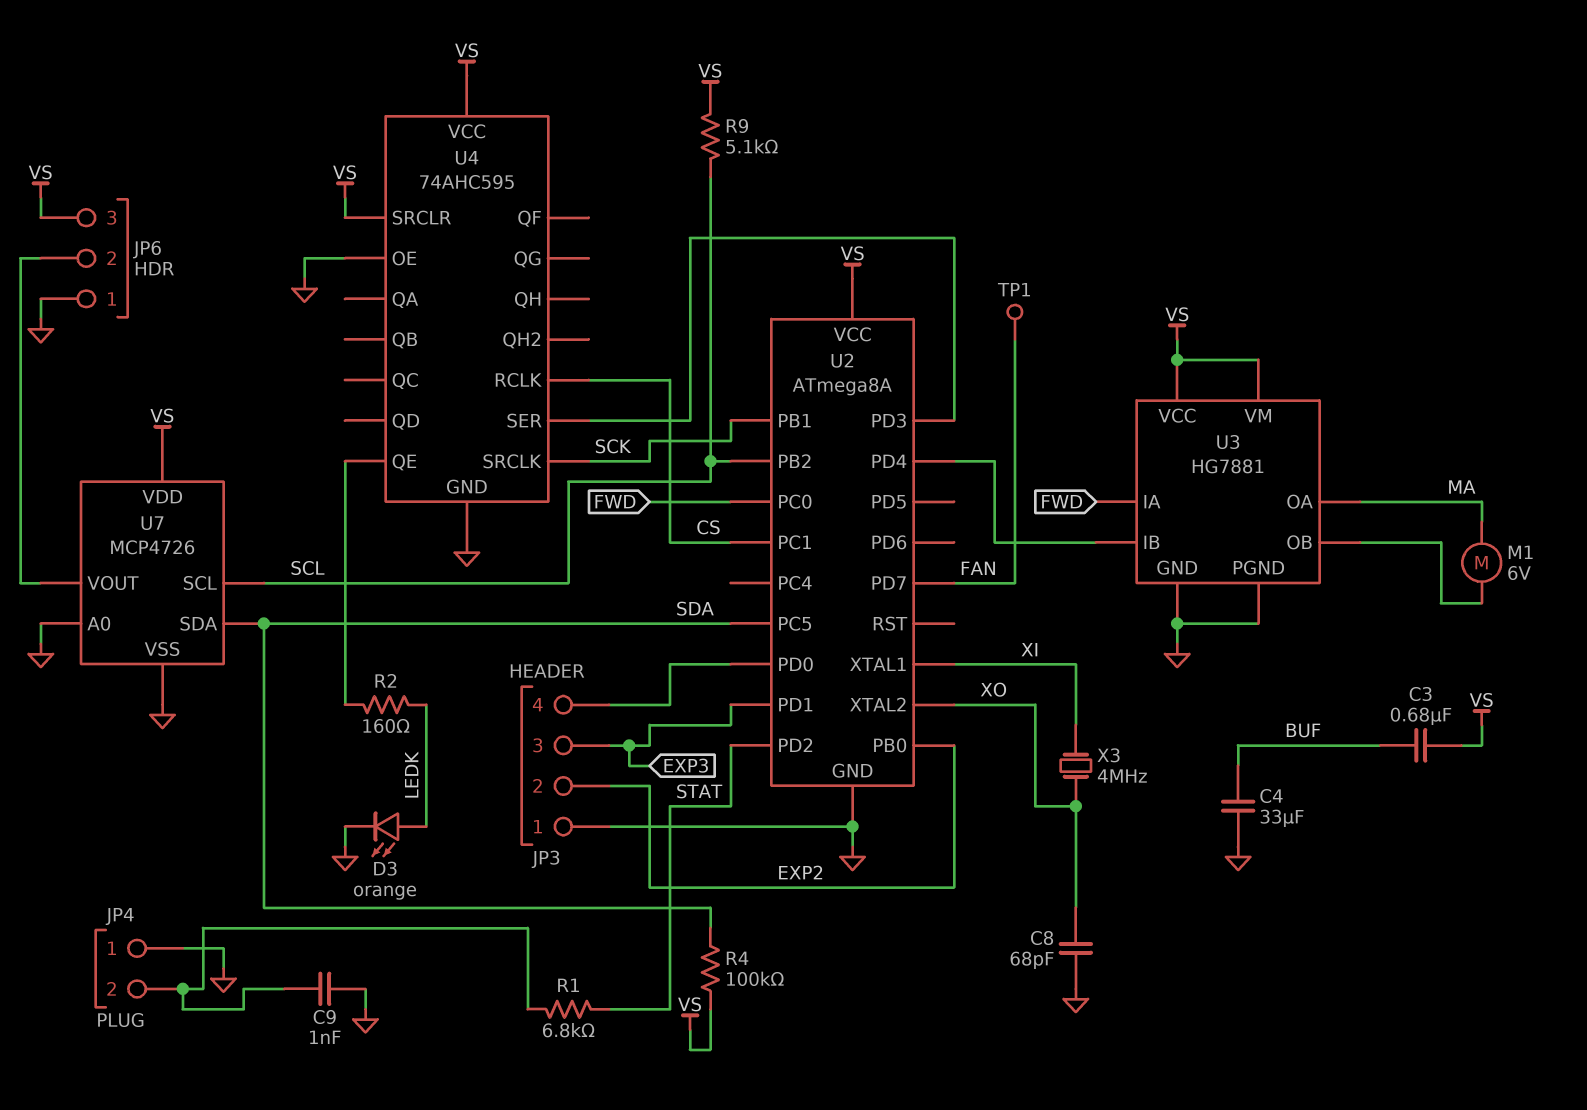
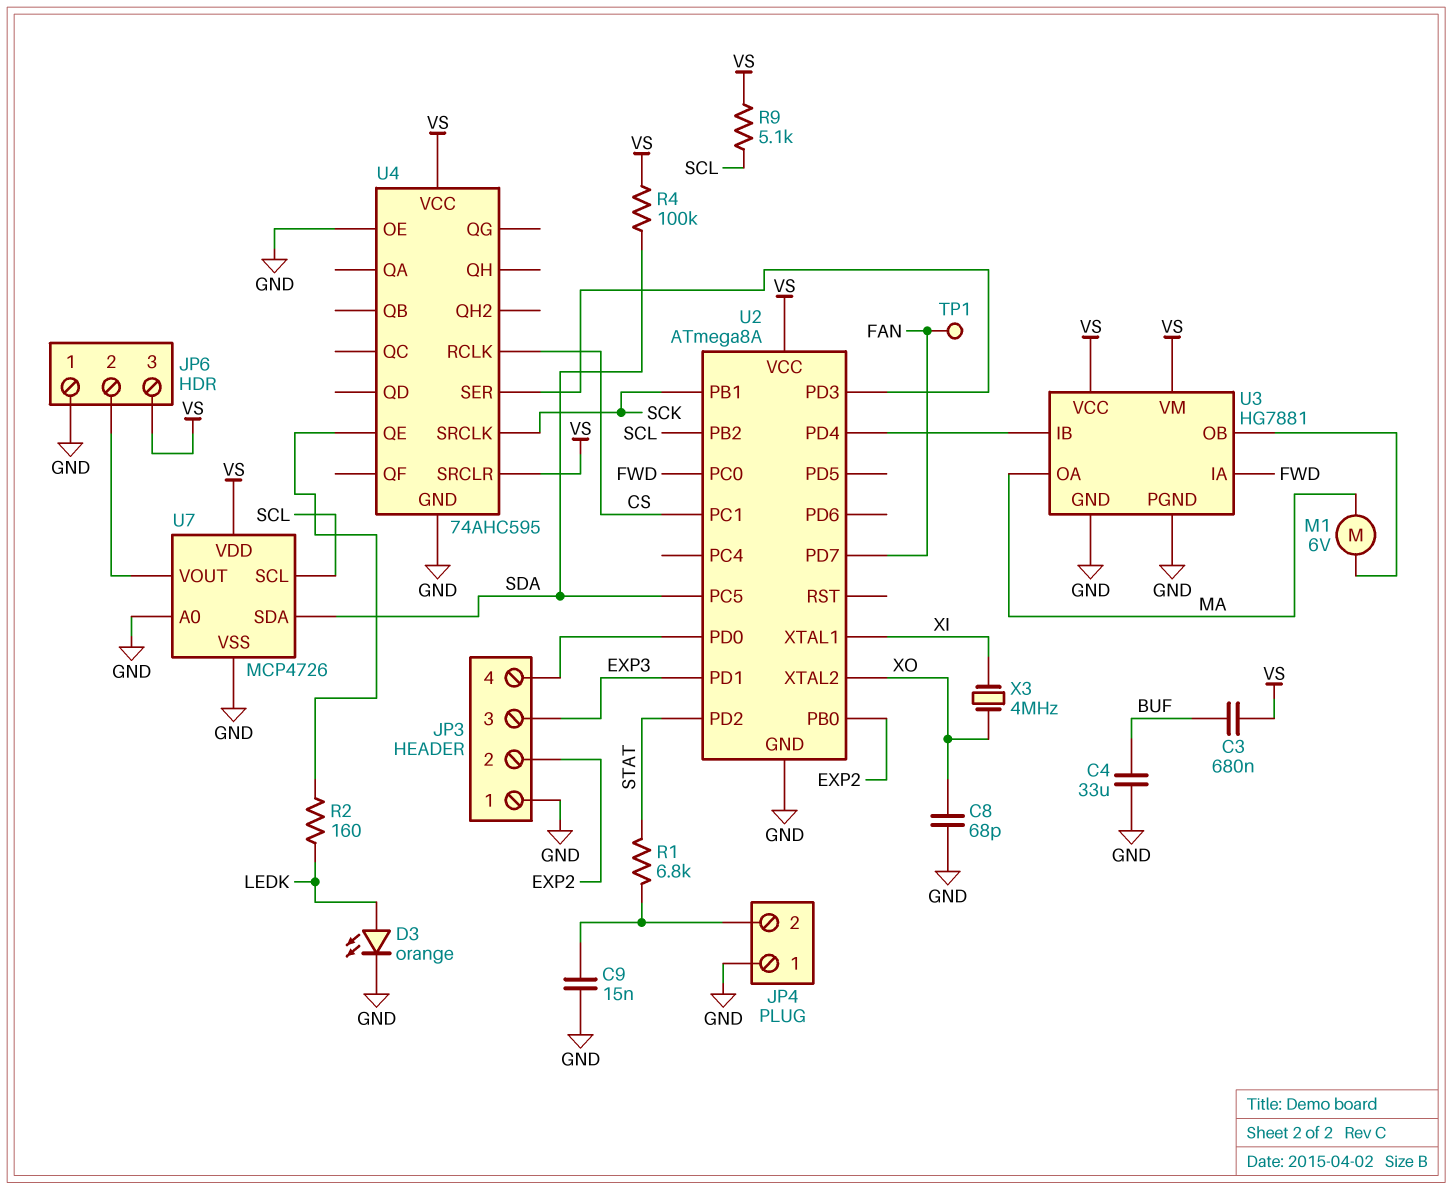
C9: 1nF (GND, JP4/2) -> 15nF (GND, JP4/2)

